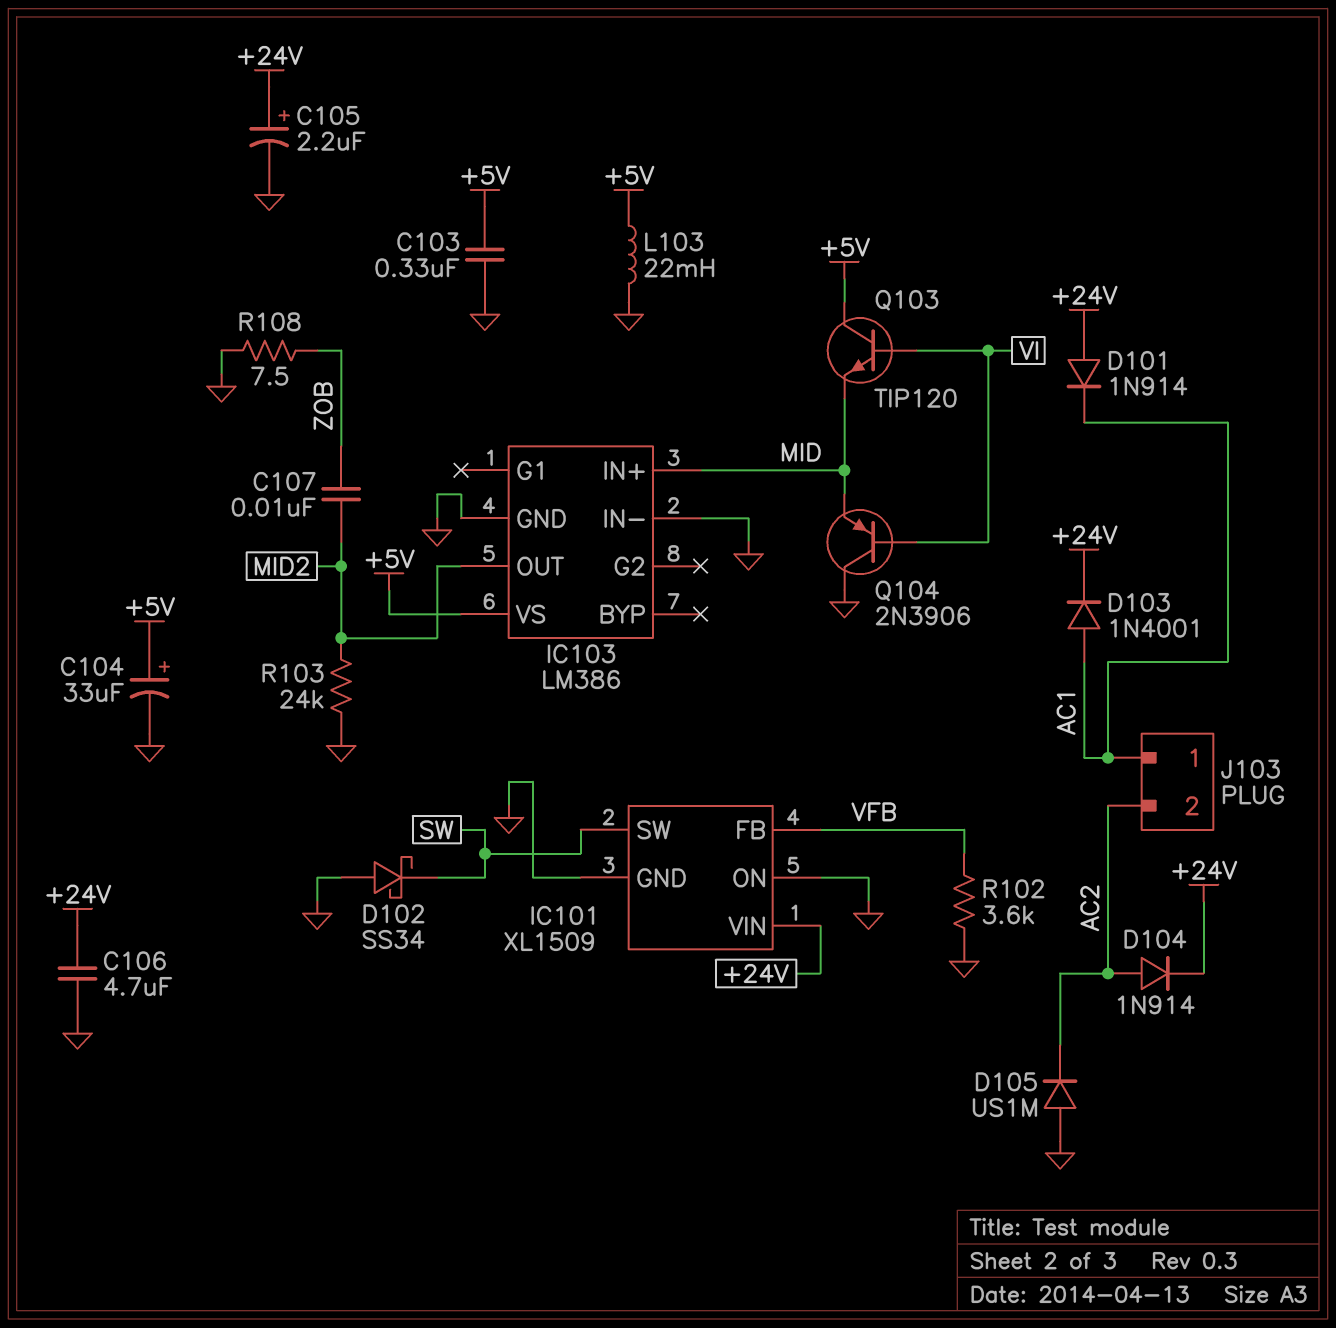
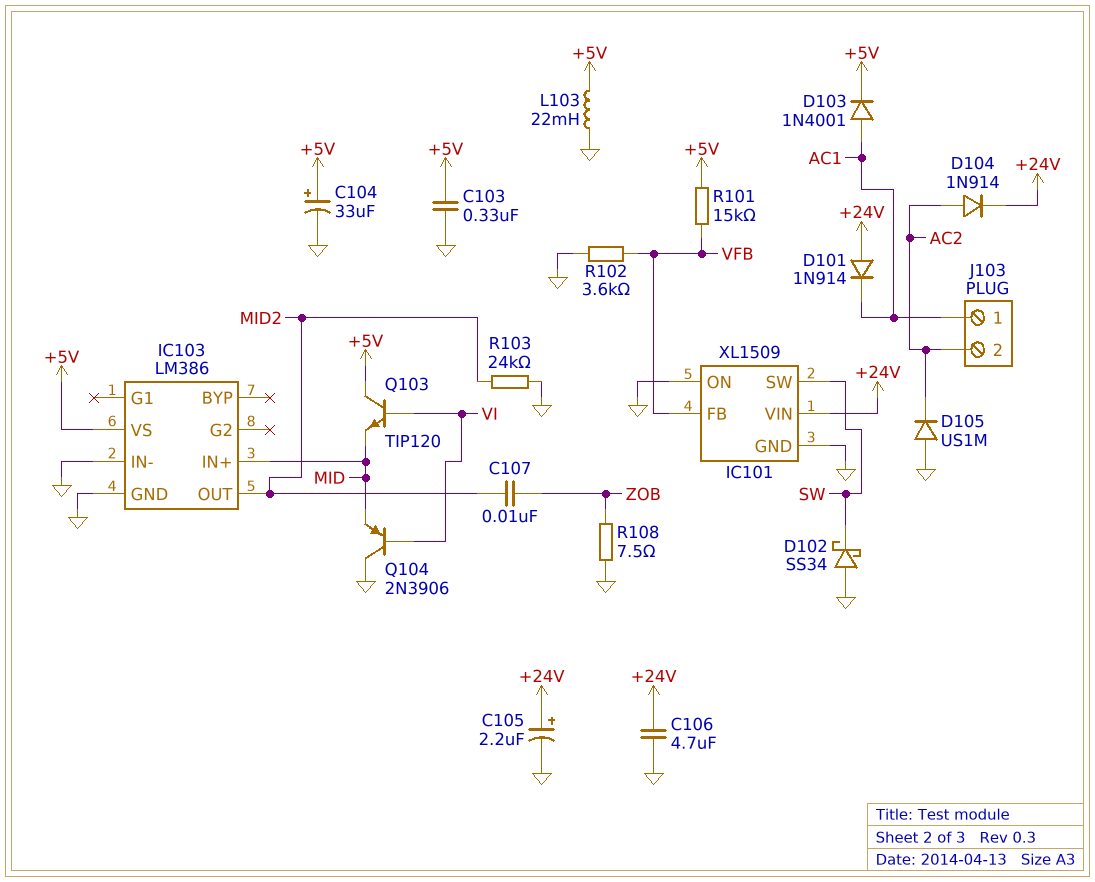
D103: diode 1N4001 (A AC1, K +24V) -> diode 1N4001 (A AC1, K +5V)
R101: none -> 15k (+5V, VFB)

